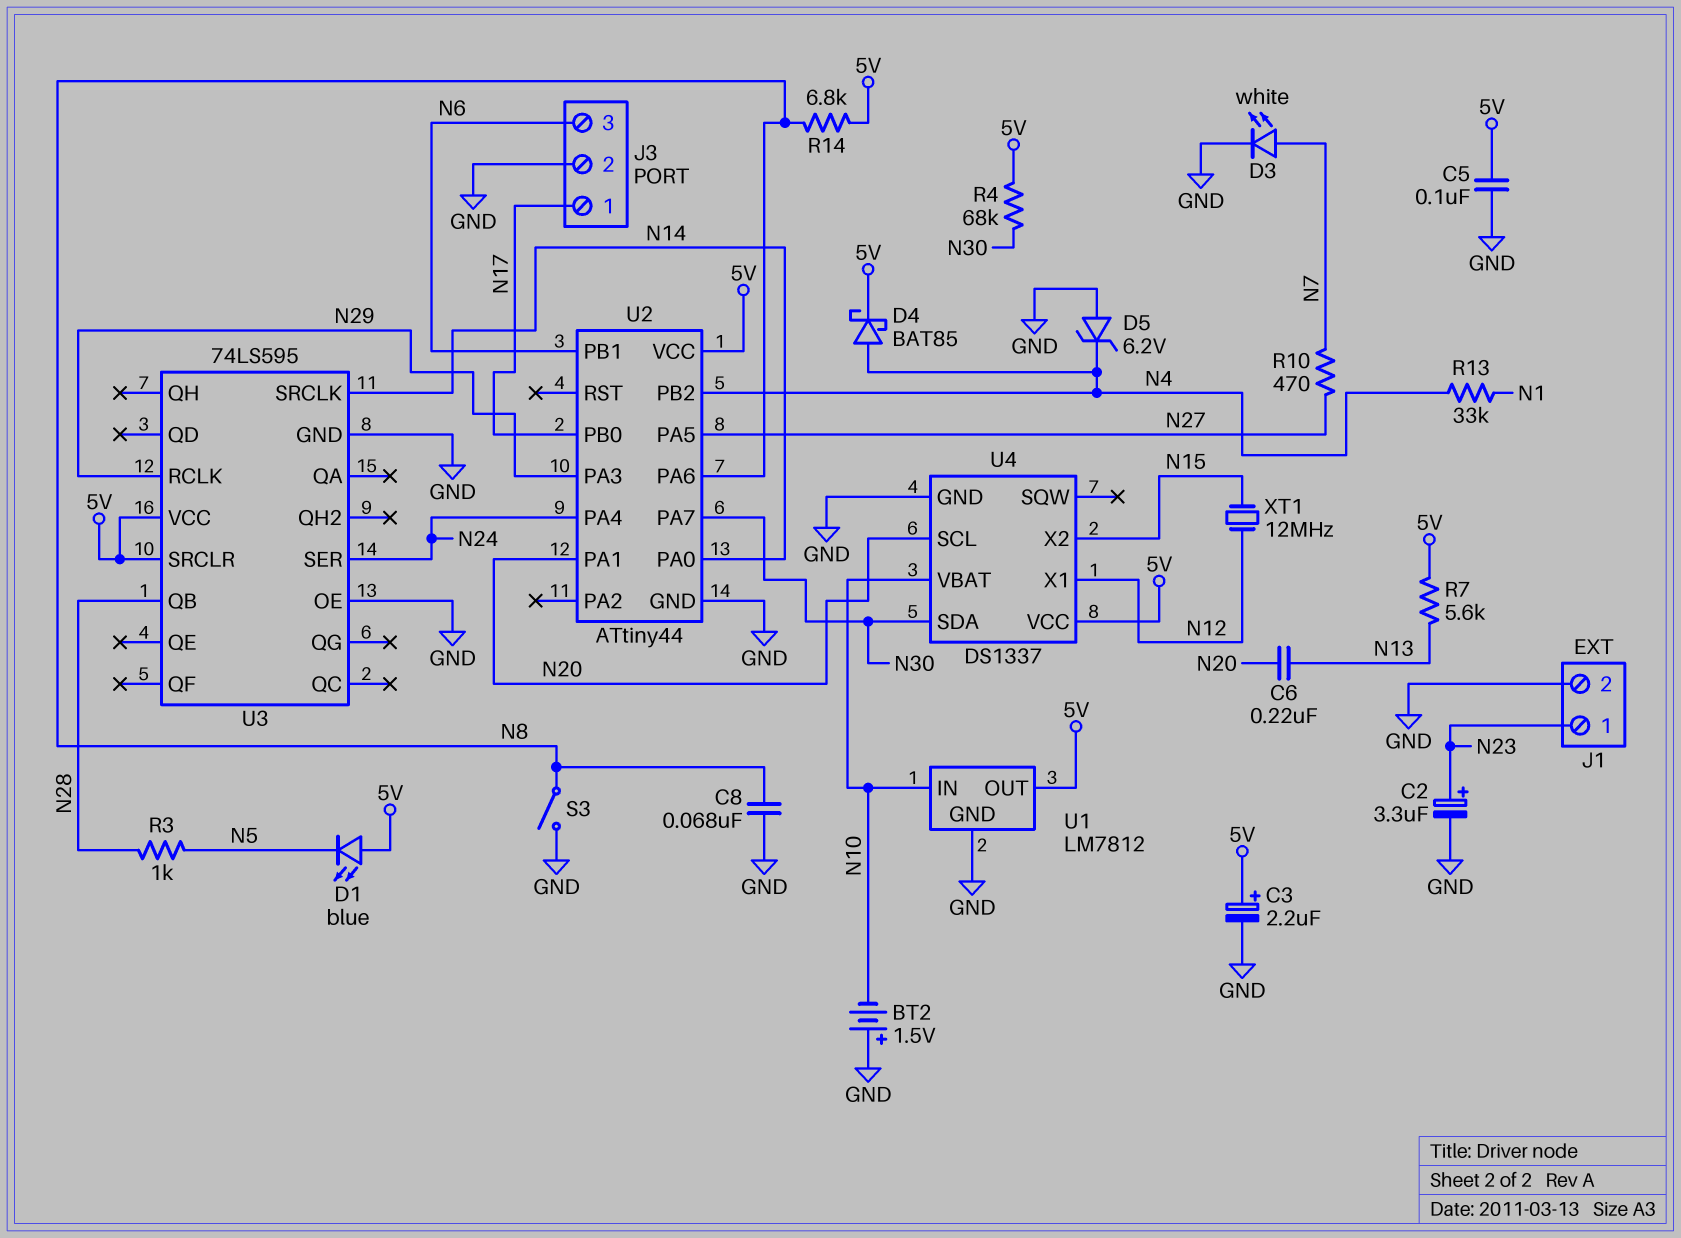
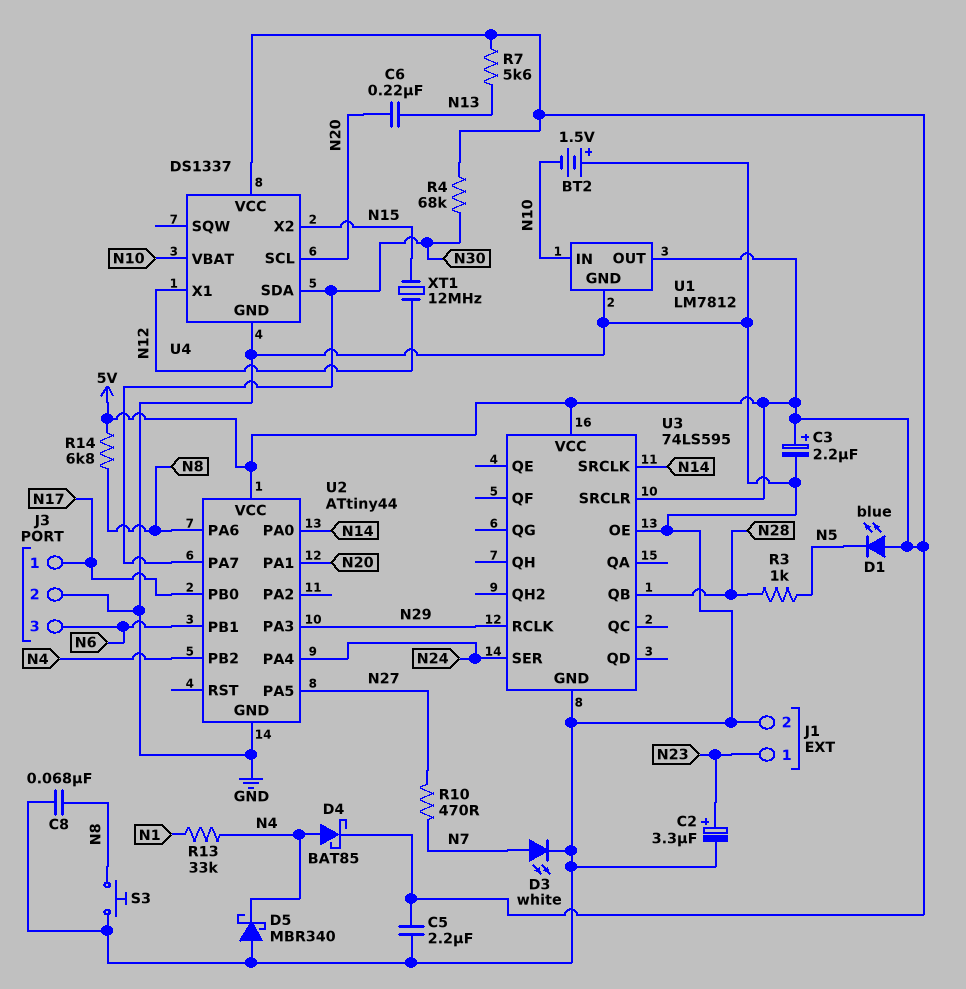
C5: 100nF (5V, GND) -> 2.2uF (5V, GND)
D5: zener 6.2V (A GND, K N4) -> schottky MBR340 (A GND, K N4)
S3: switch (GND, N8) -> button (GND, N8)

